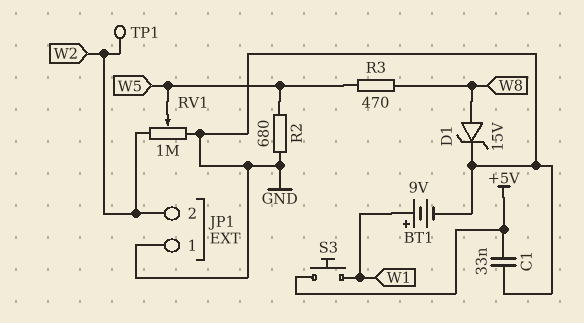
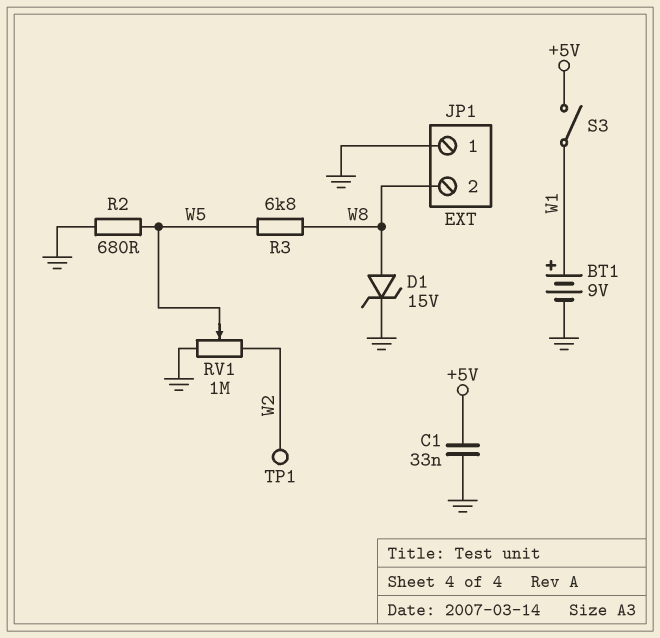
JP1 pin 2: W2 -> W8
R3: 470 (W5, W8) -> 6.8k (W5, W8)
S3: button (+5V, W1) -> switch (+5V, W1)

